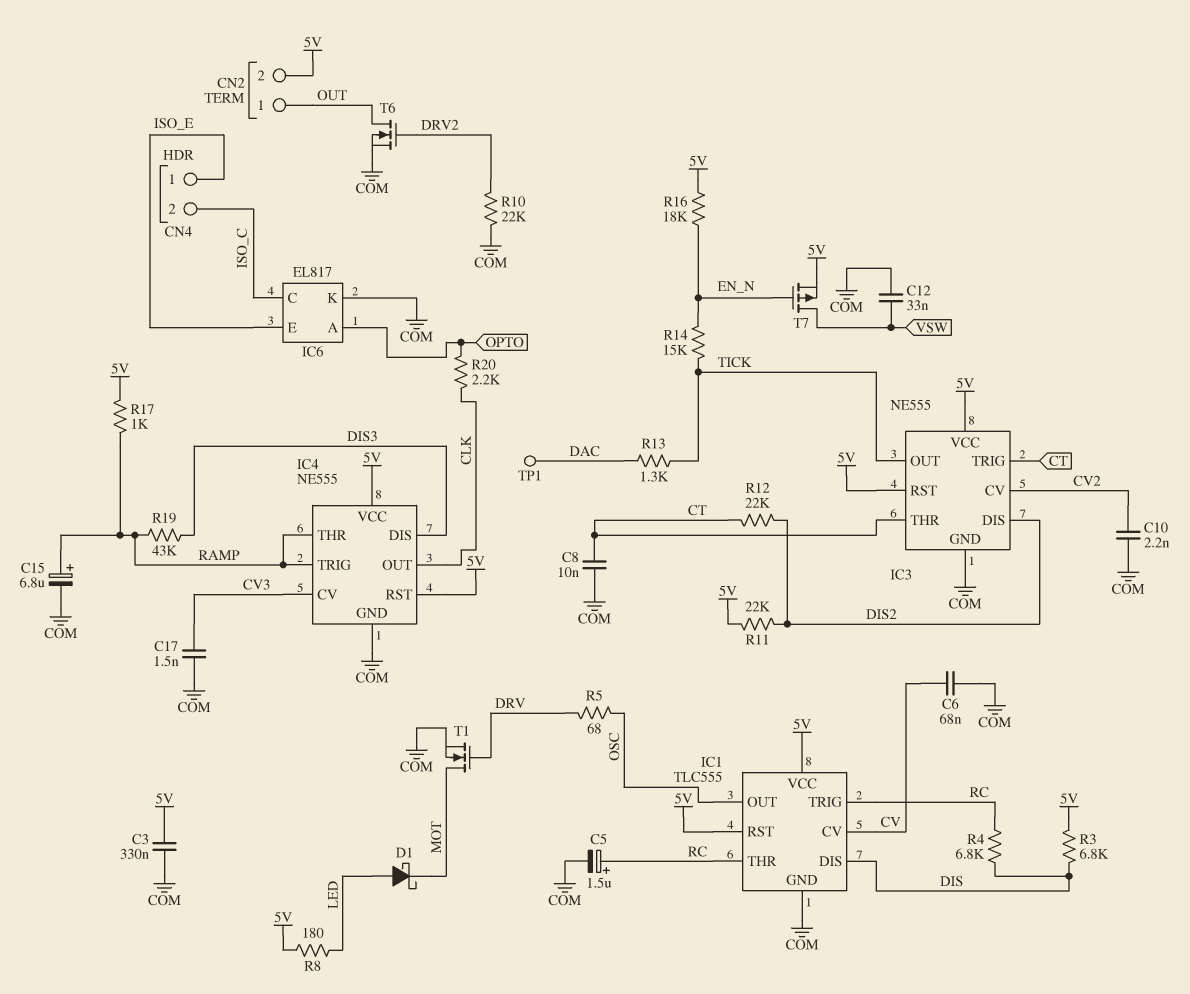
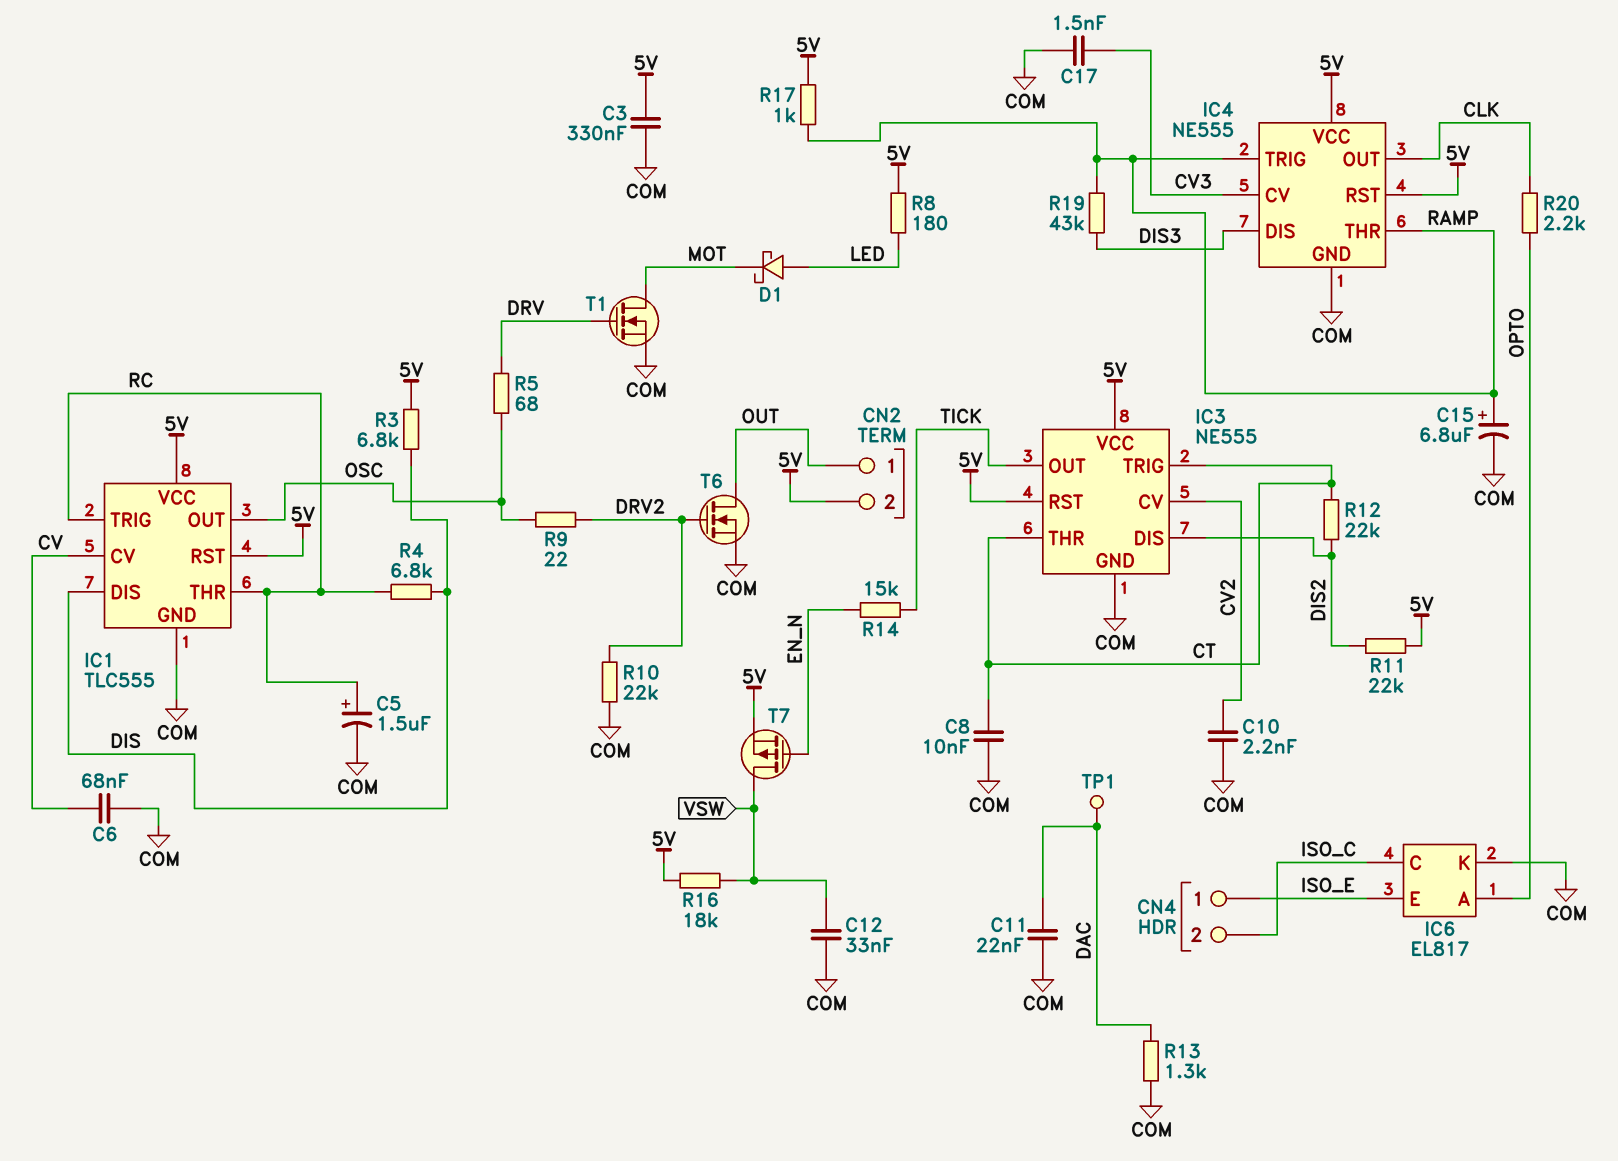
C11: none -> 22nF (COM, DAC)
R9: none -> 22 (DRV2, OSC)
R13: 1.3k (DAC, TICK) -> 1.3k (COM, DAC)
R16: 18k (5V, EN_N) -> 18k (5V, VSW)

